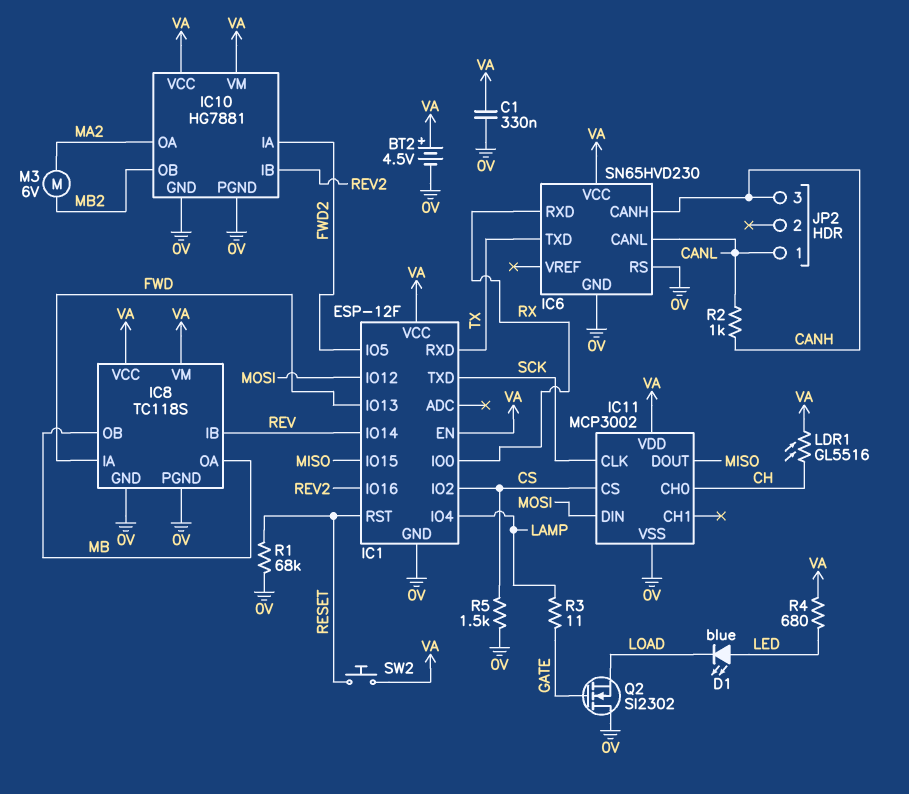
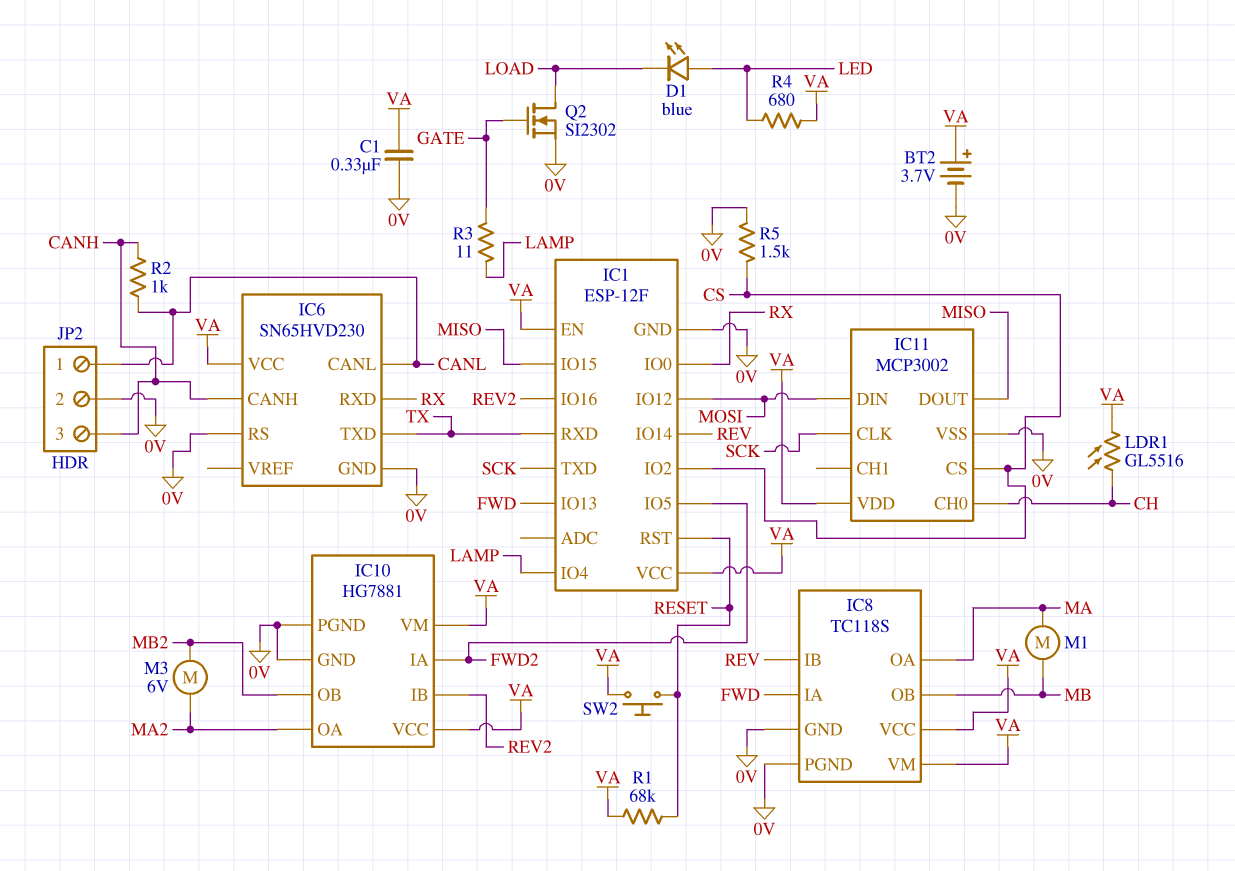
BT2: 4.5V (plus VA, minus 0V) -> 3.7V (plus VA, minus 0V)
IC8 pin OA: MB -> MA
JP2 pin 2: none -> 0V
M1: none -> motor (MA, MB)
Q2: NMOS SI2302 (G GATE, D 0V, S LOAD) -> NMOS SI2302 (G GATE, D LOAD, S 0V)
R1: 68k (0V, RESET) -> 68k (RESET, VA)

